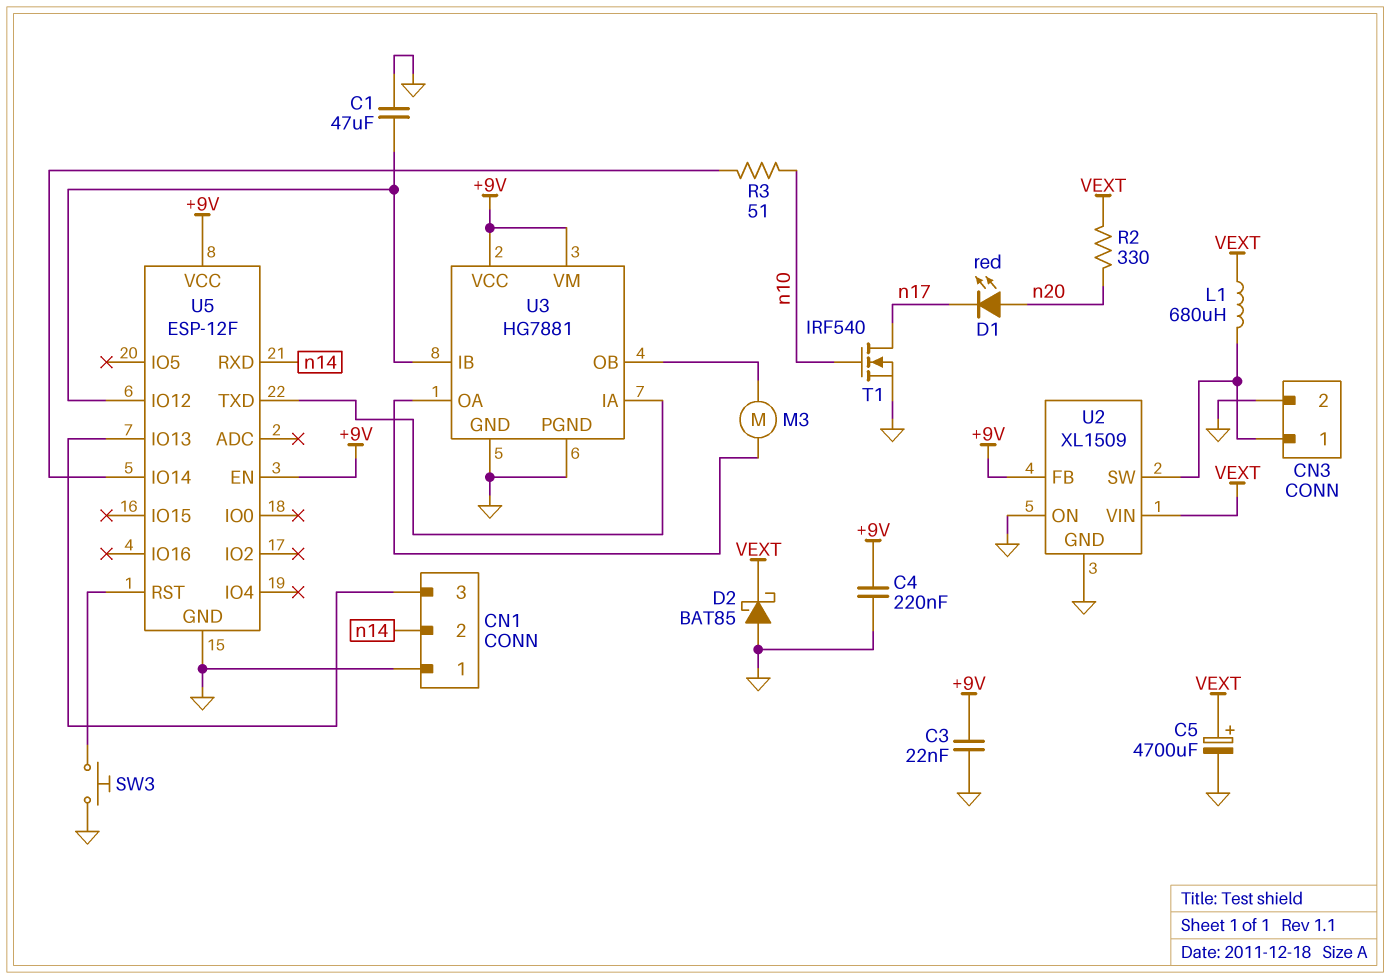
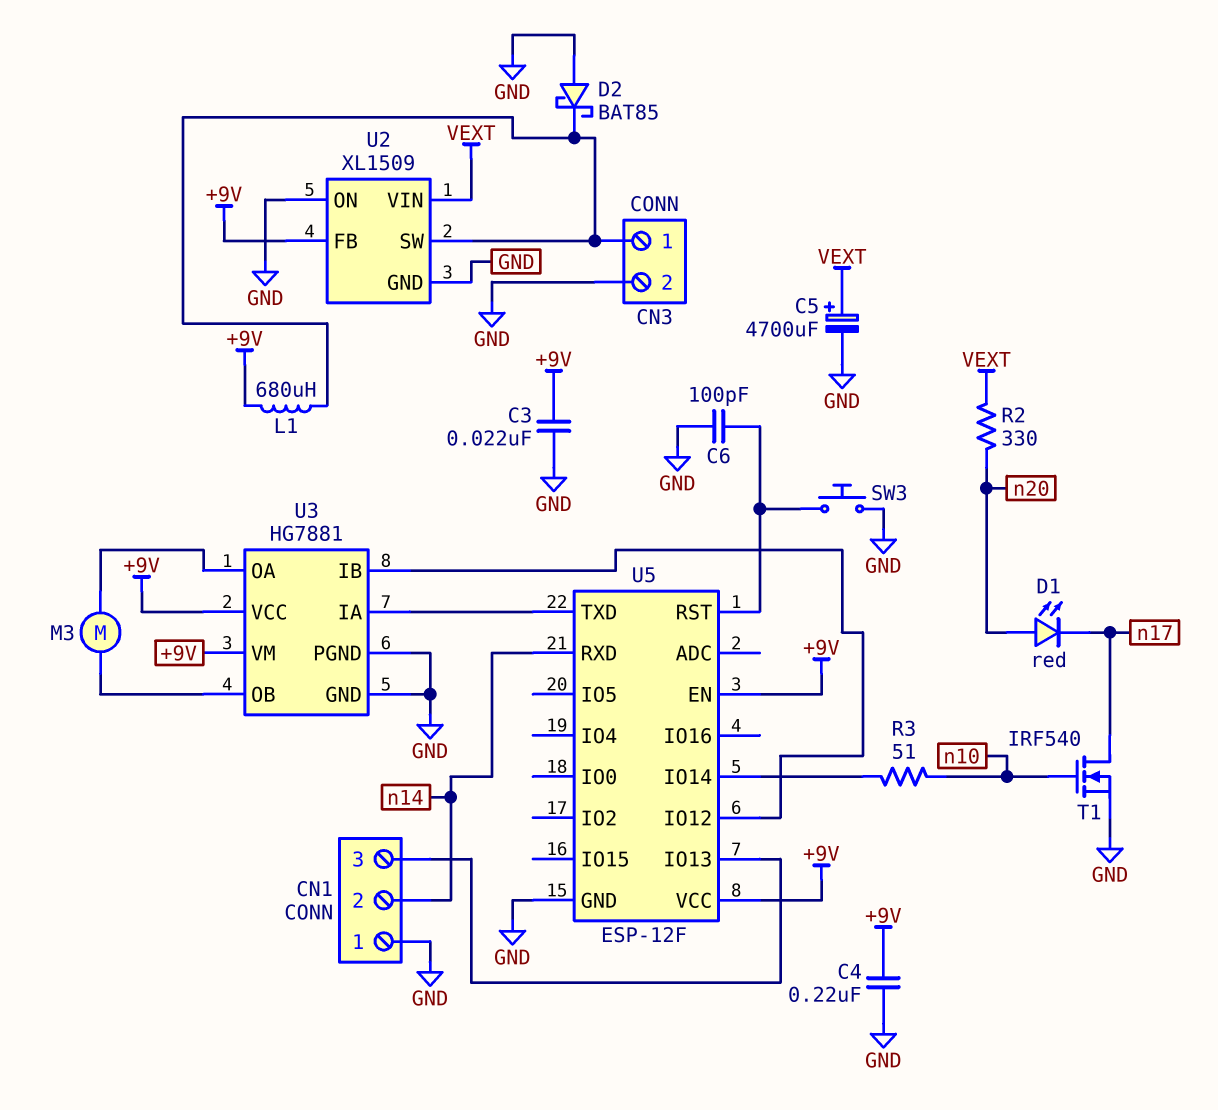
C1: 47uF (GND, U3/IB) -> none
C6: none -> 100pF (GND, U5/RST)
D2: schottky BAT85 (A GND, K VEXT) -> schottky BAT85 (A GND, K CN3/1)
L1: 680uH (CN3/1, VEXT) -> 680uH (+9V, CN3/1)

